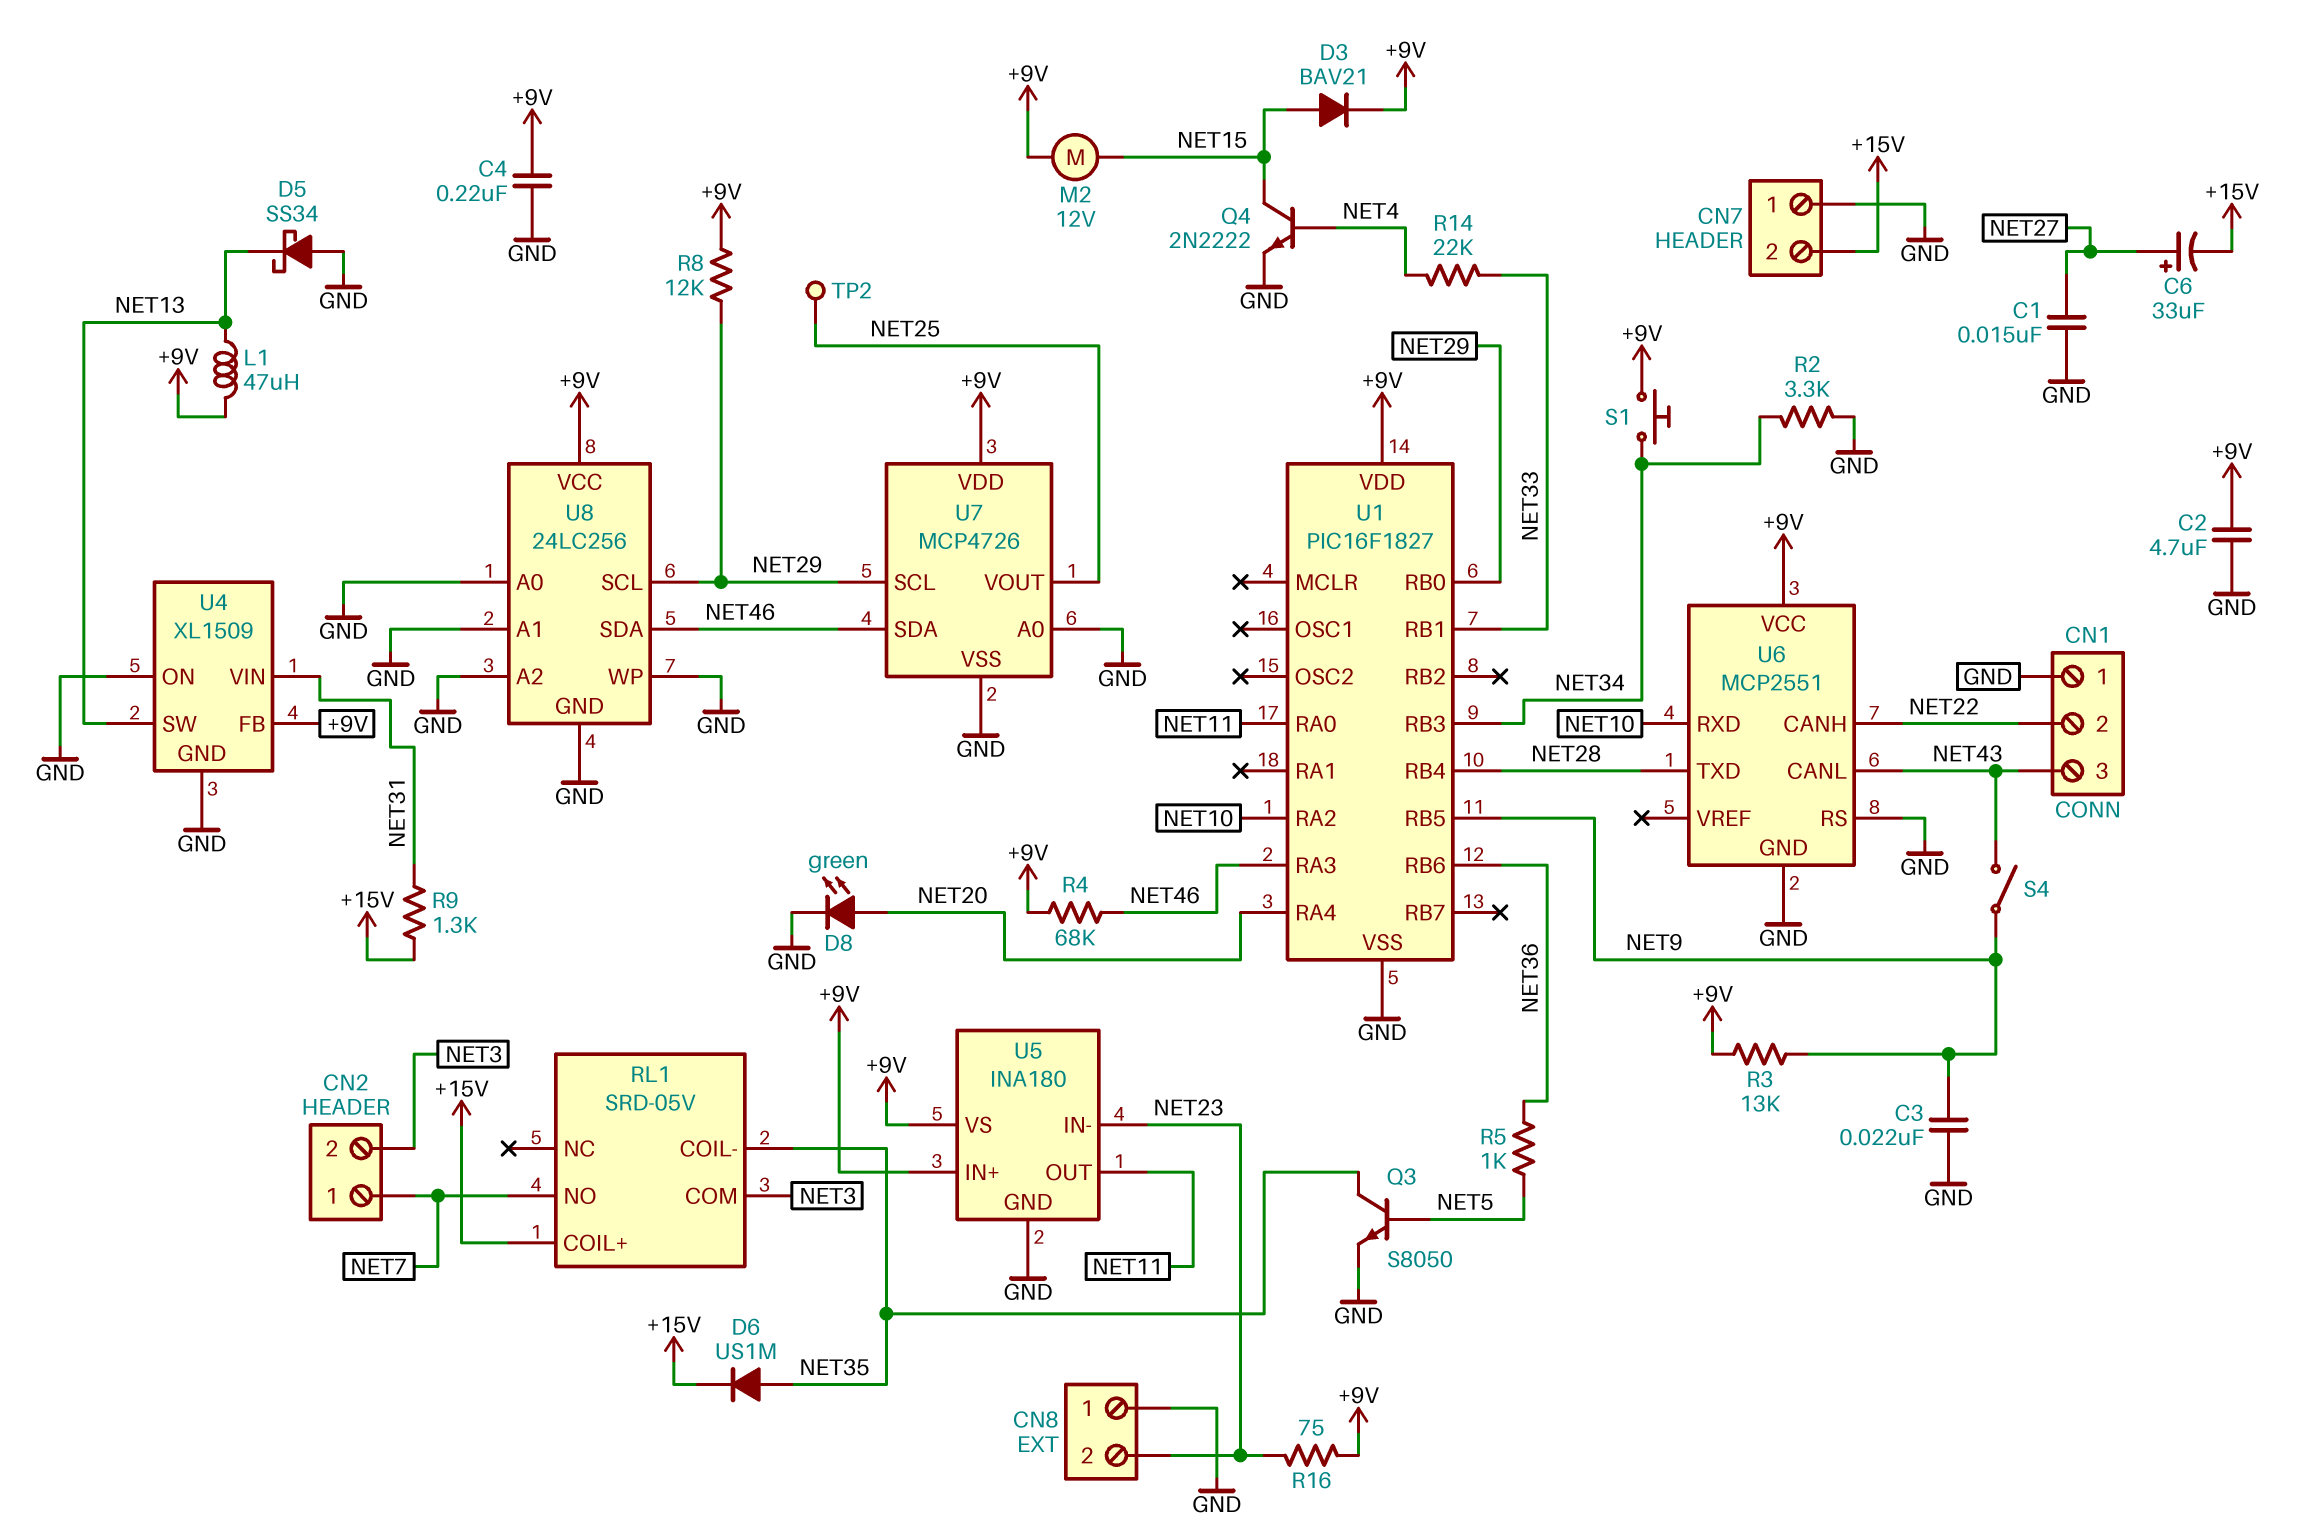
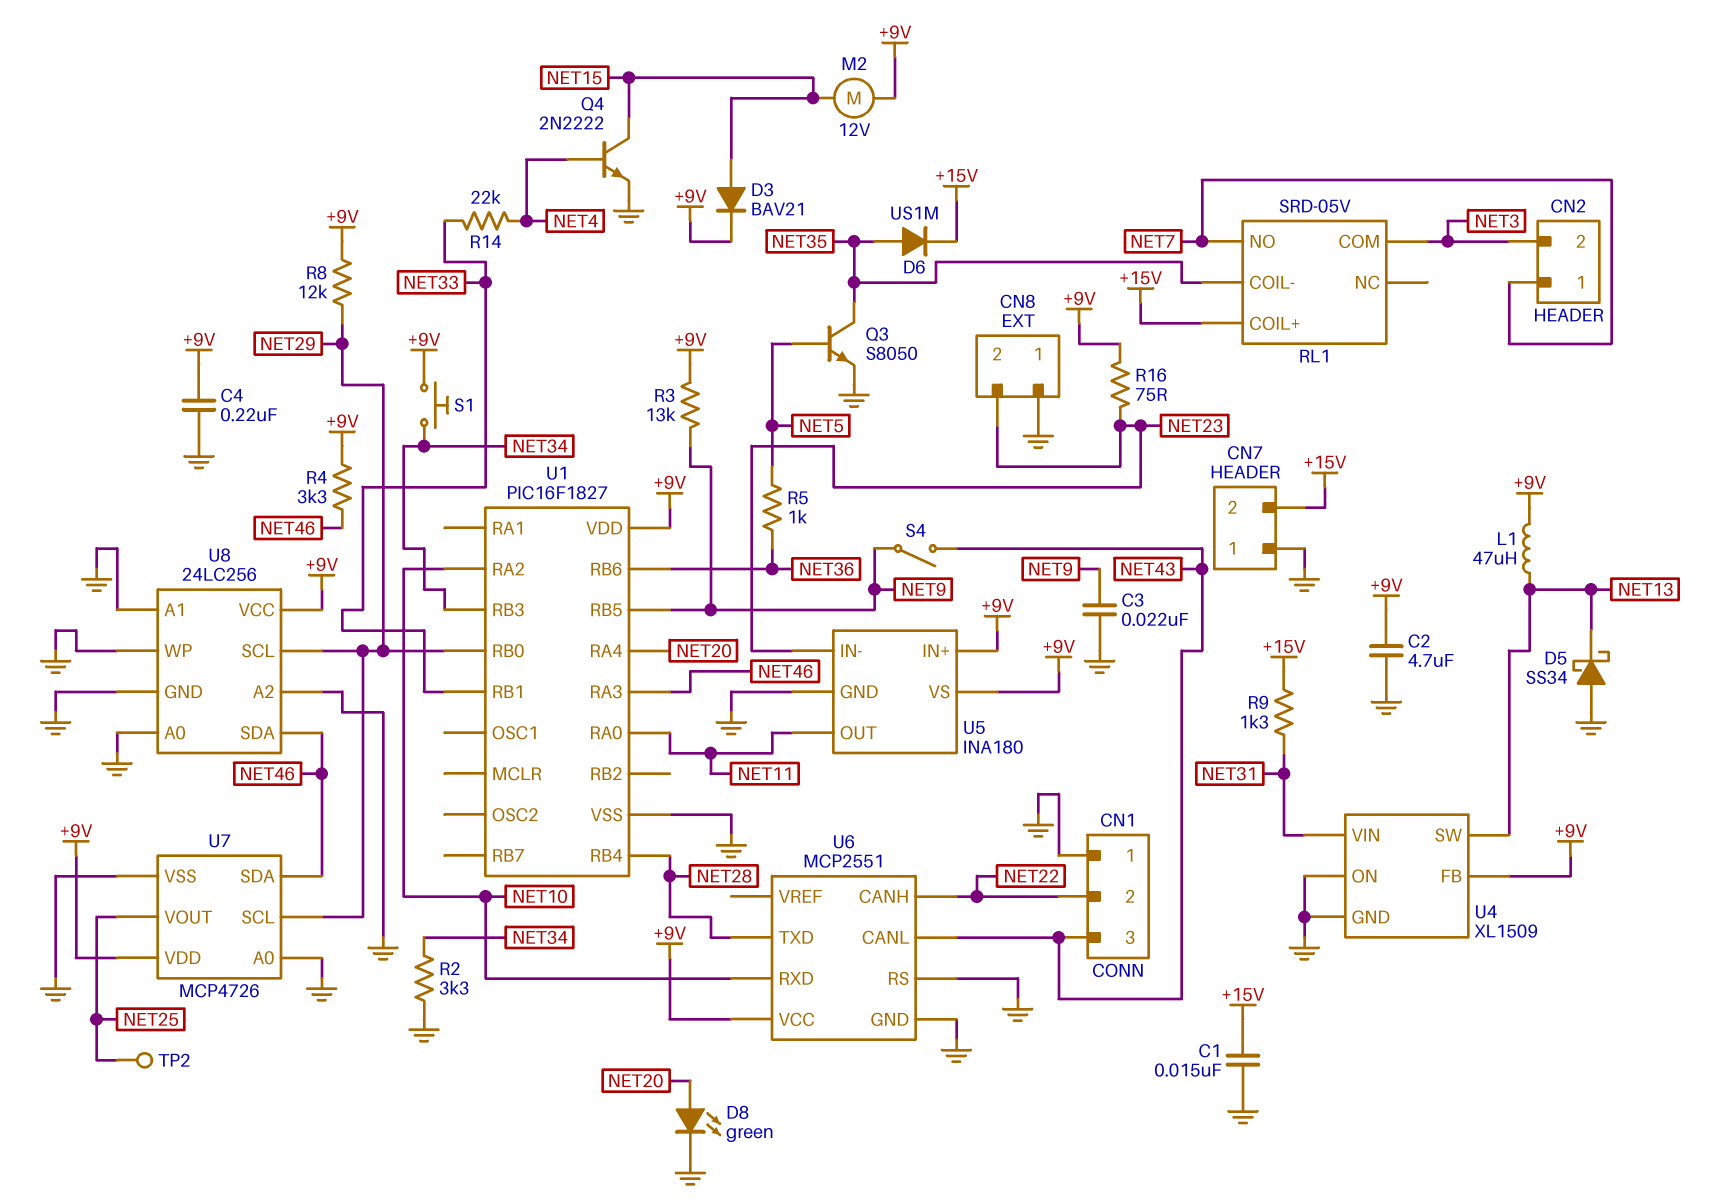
C1: 15nF (GND, NET27) -> 15nF (+15V, GND)
C6: 33uF (plus NET27, minus +15V) -> none
R4: 68k (+9V, NET46) -> 3.3k (+9V, NET46)

